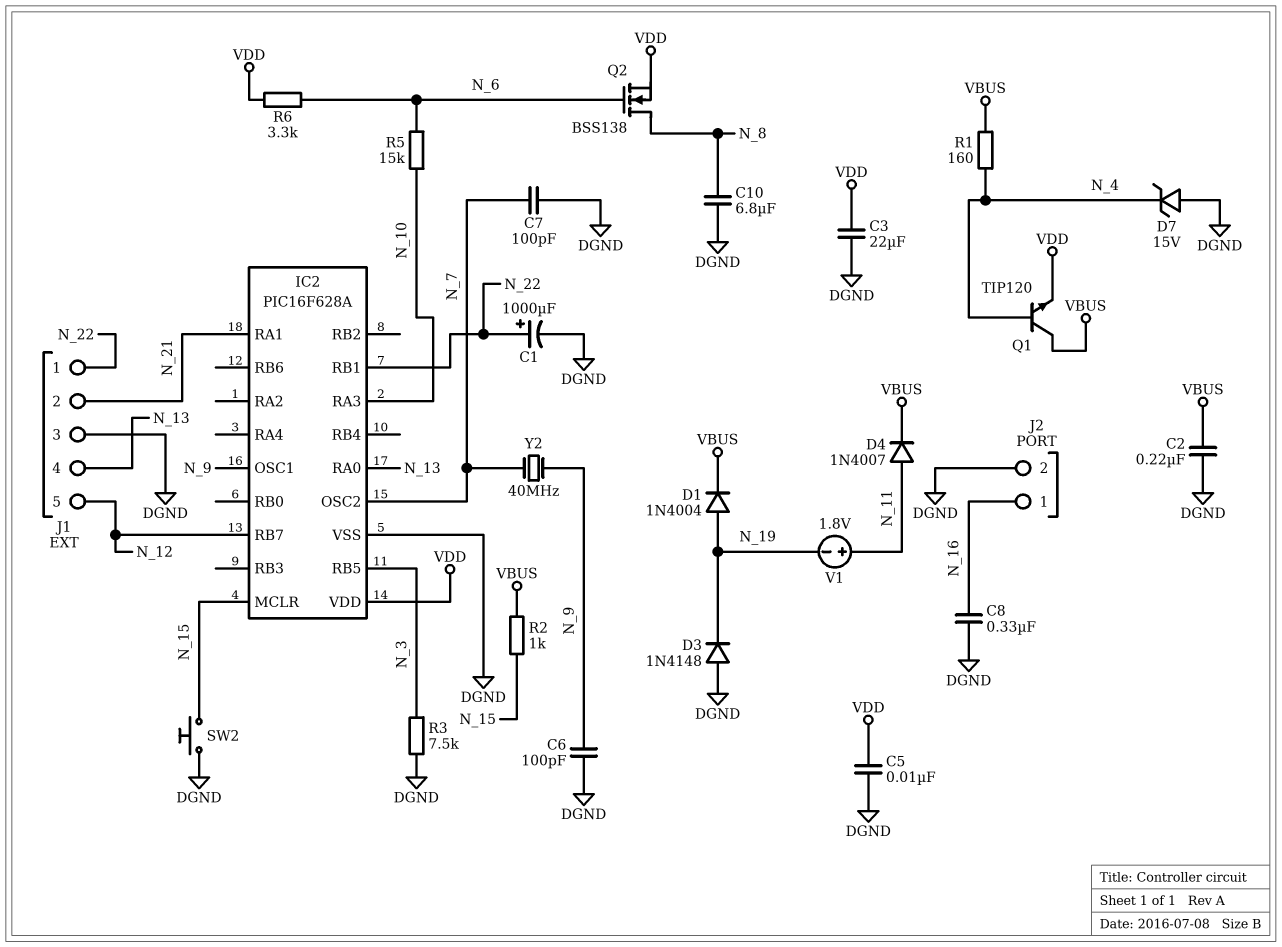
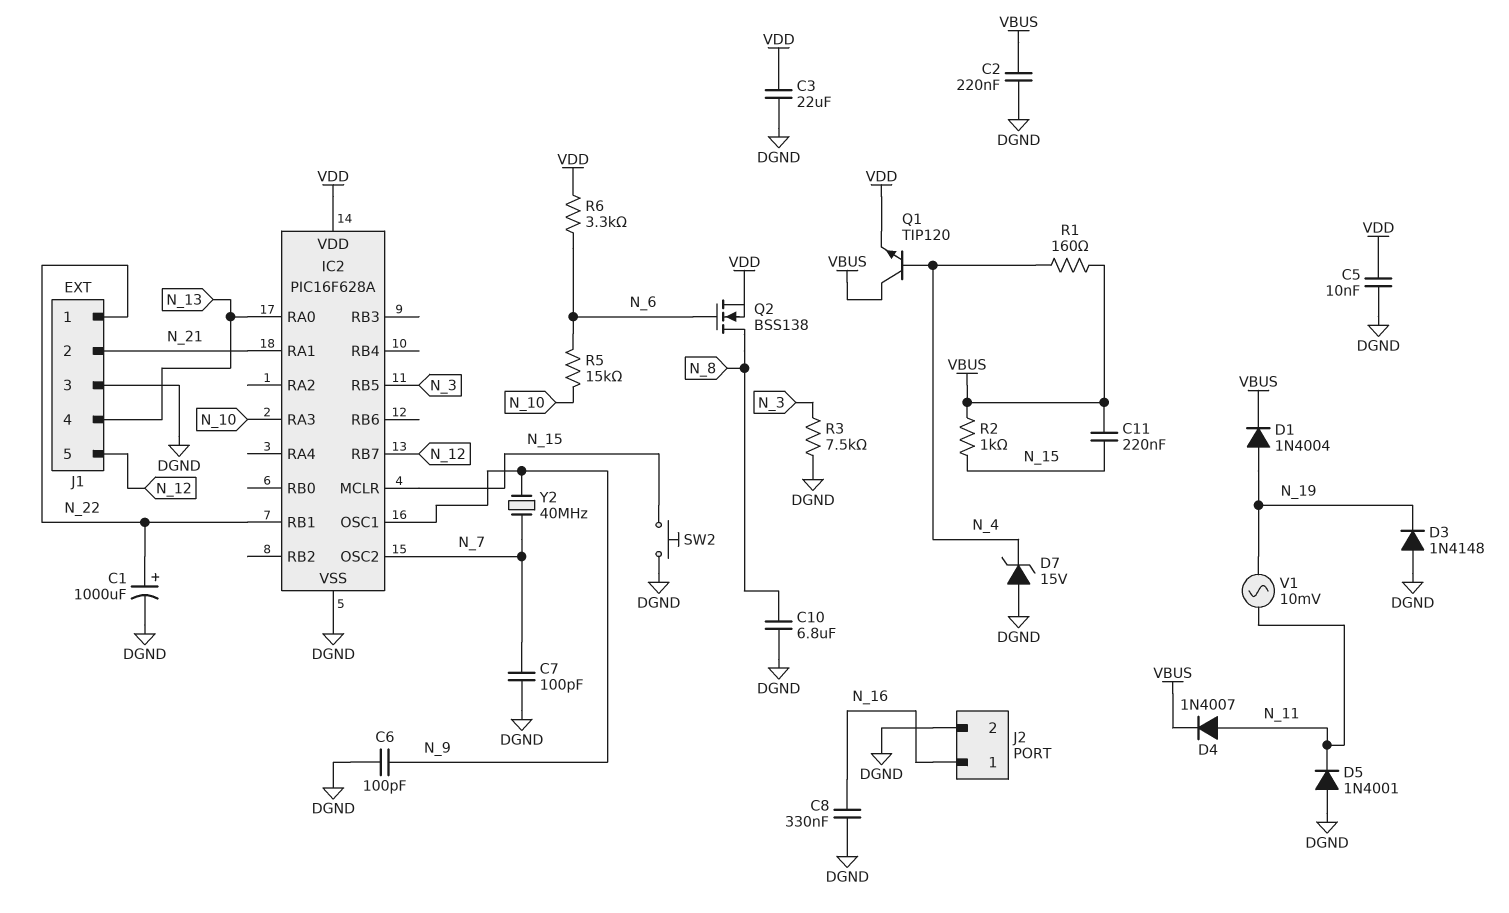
C11: none -> 220nF (N_15, VBUS)
D5: none -> diode 1N4001 (A DGND, K N_11)
V1: 1.8V (plus N_11, minus N_19) -> AC 10mV (N_11, N_19)

